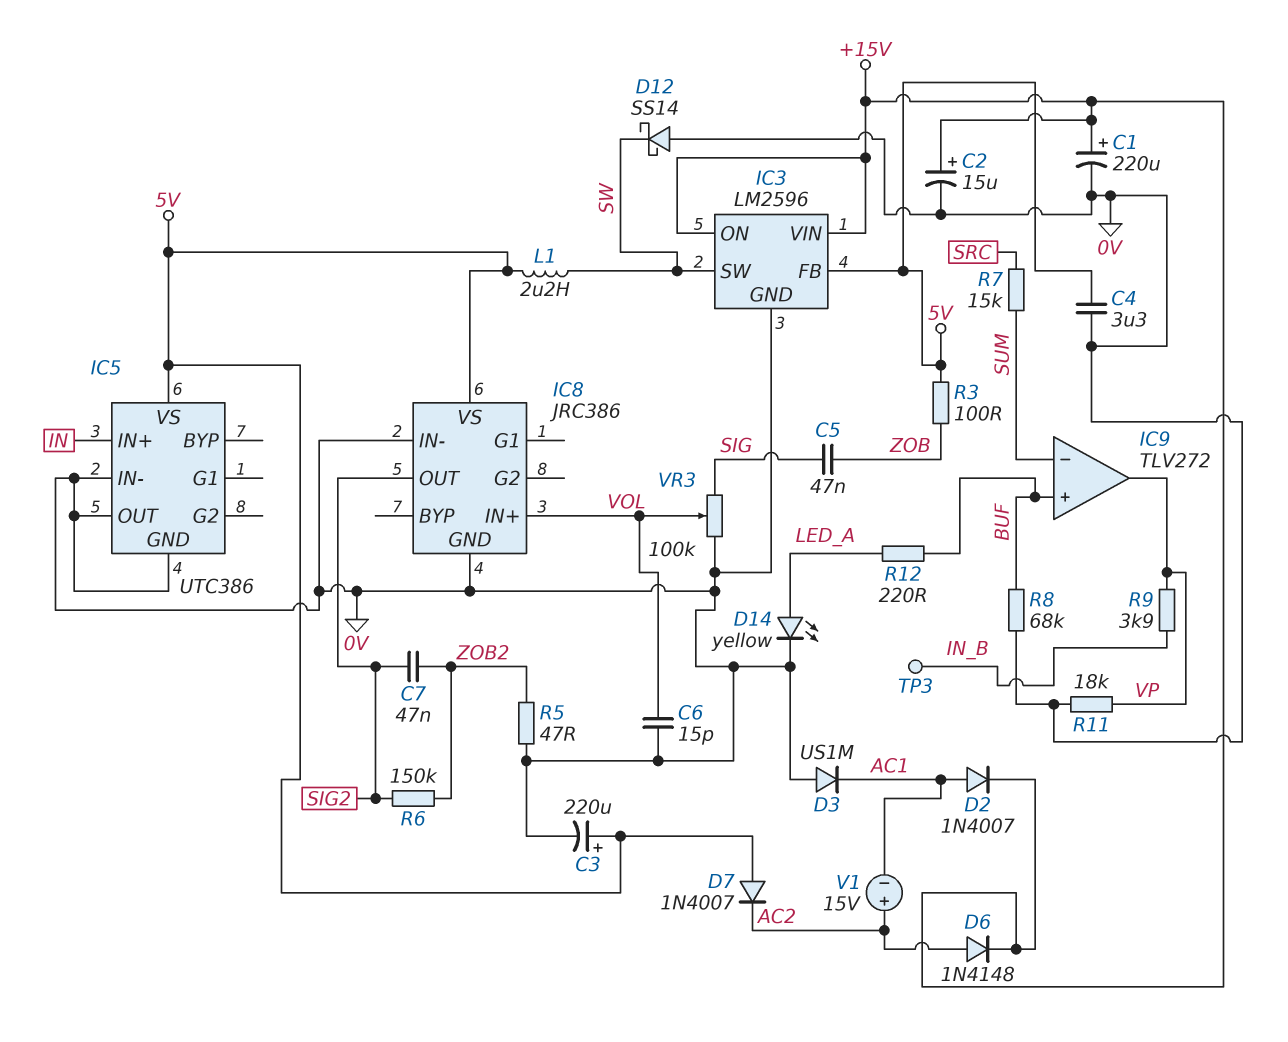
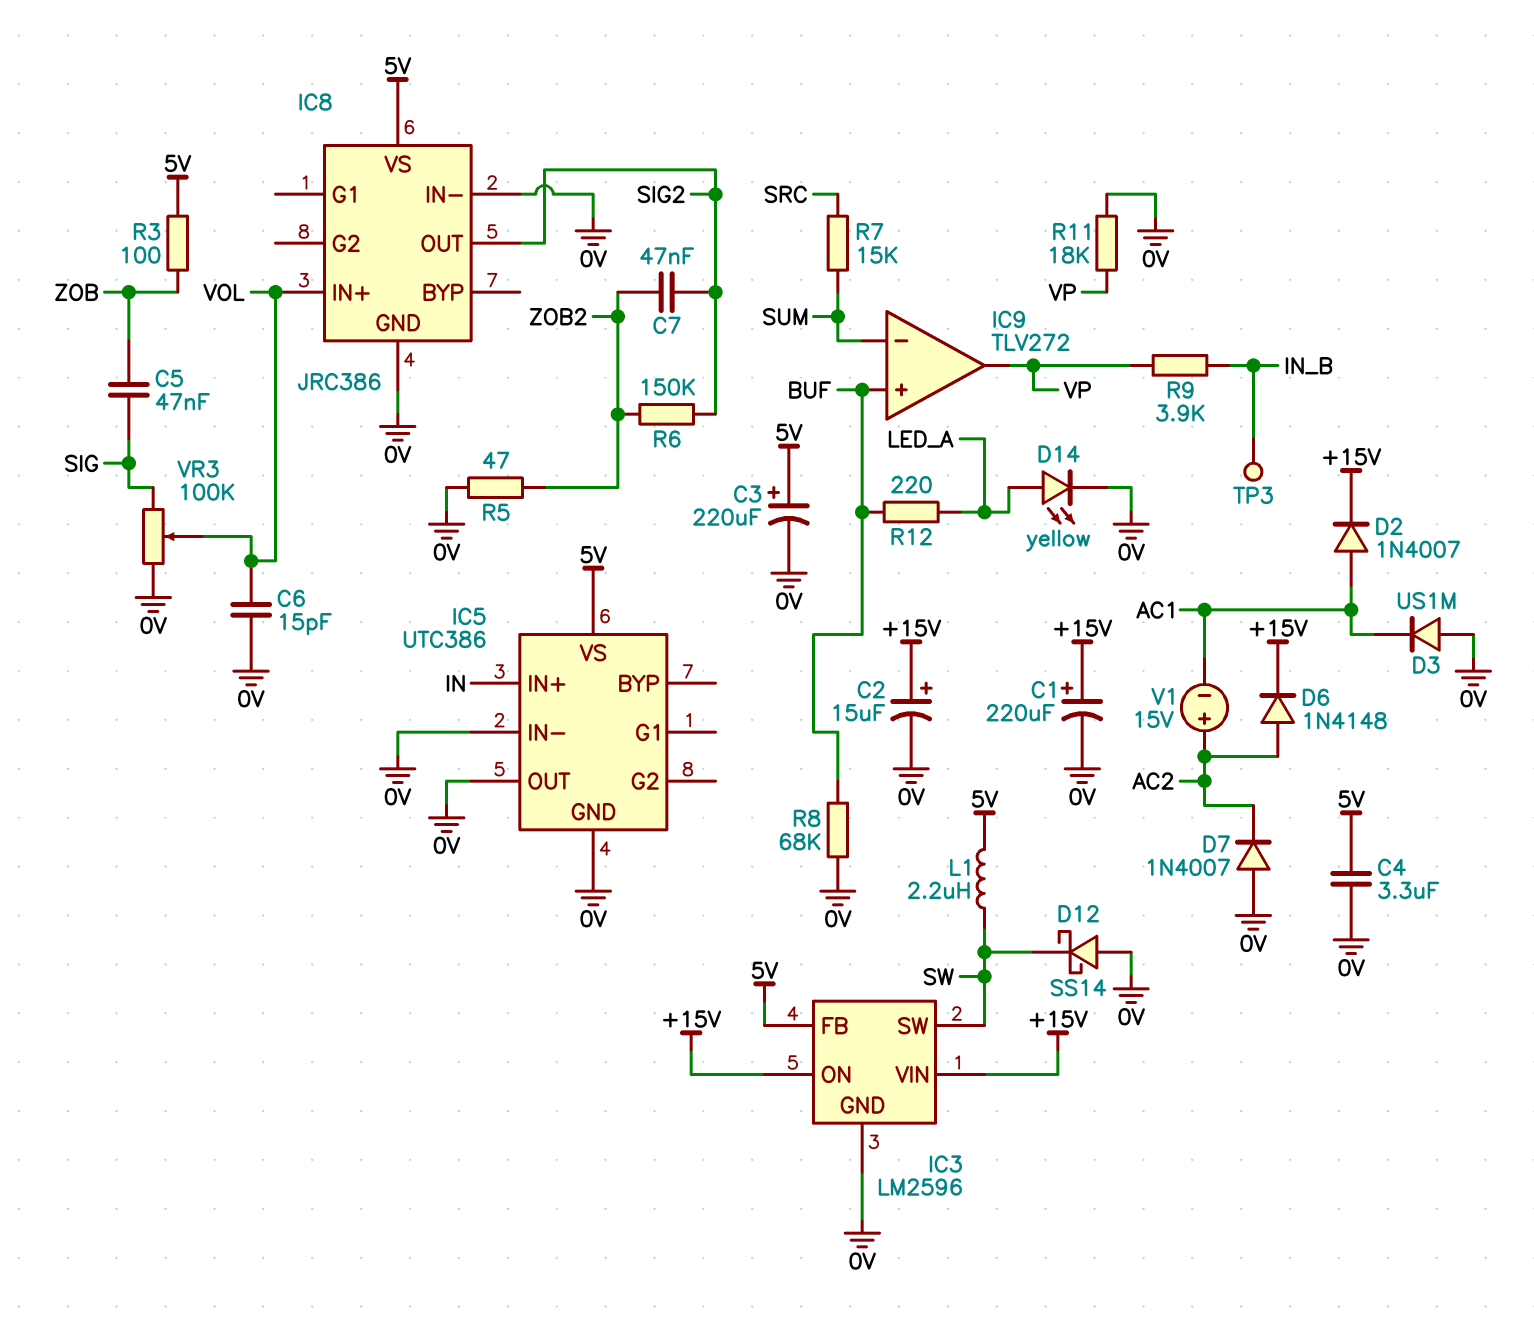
D7: diode 1N4007 (A 5V, K AC2) -> diode 1N4007 (A 0V, K AC2)

